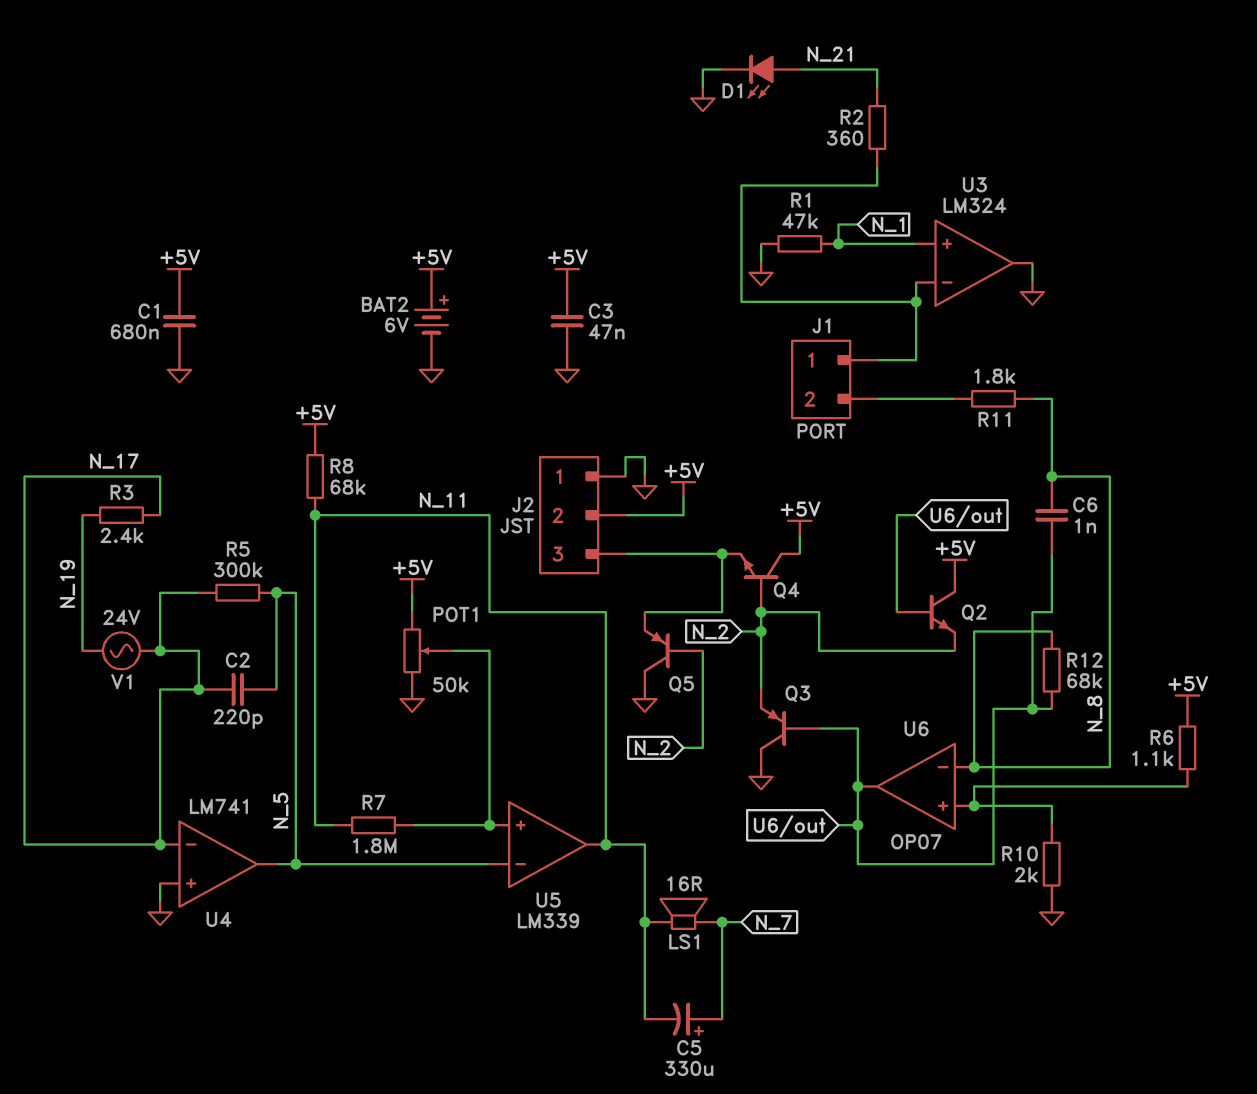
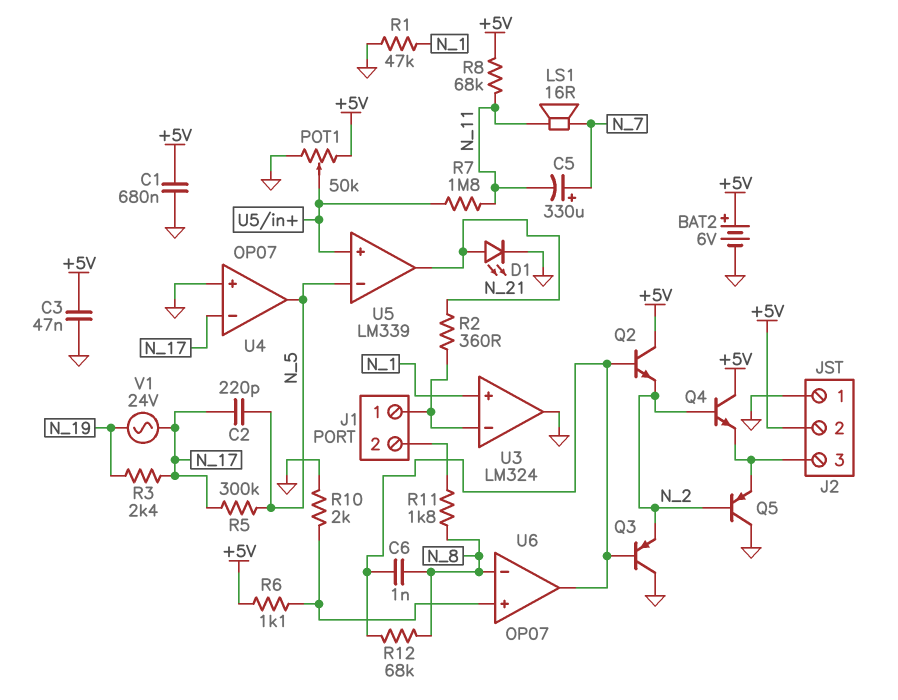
U4: LM741 -> OP07
U5 pin out: N_11 -> N_21

